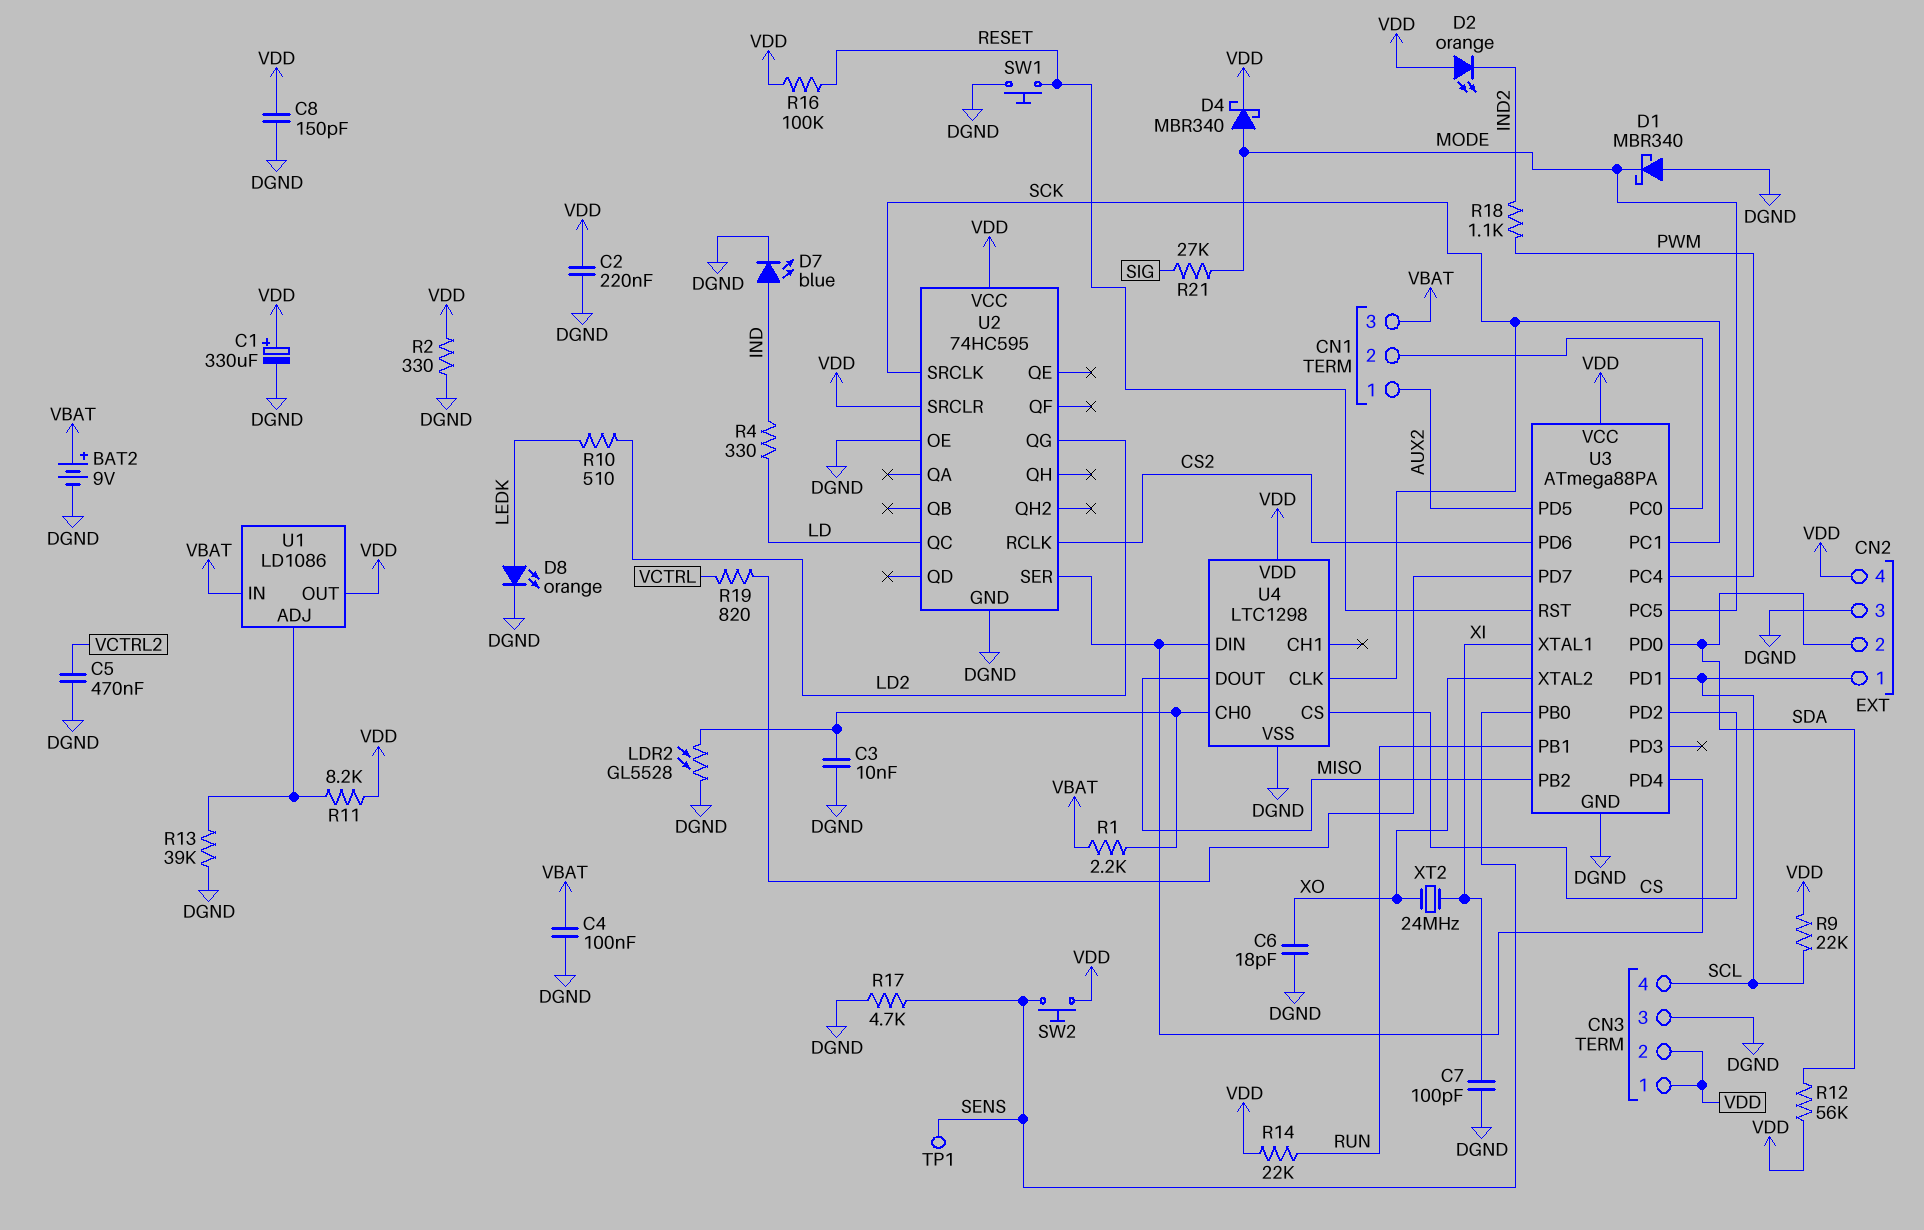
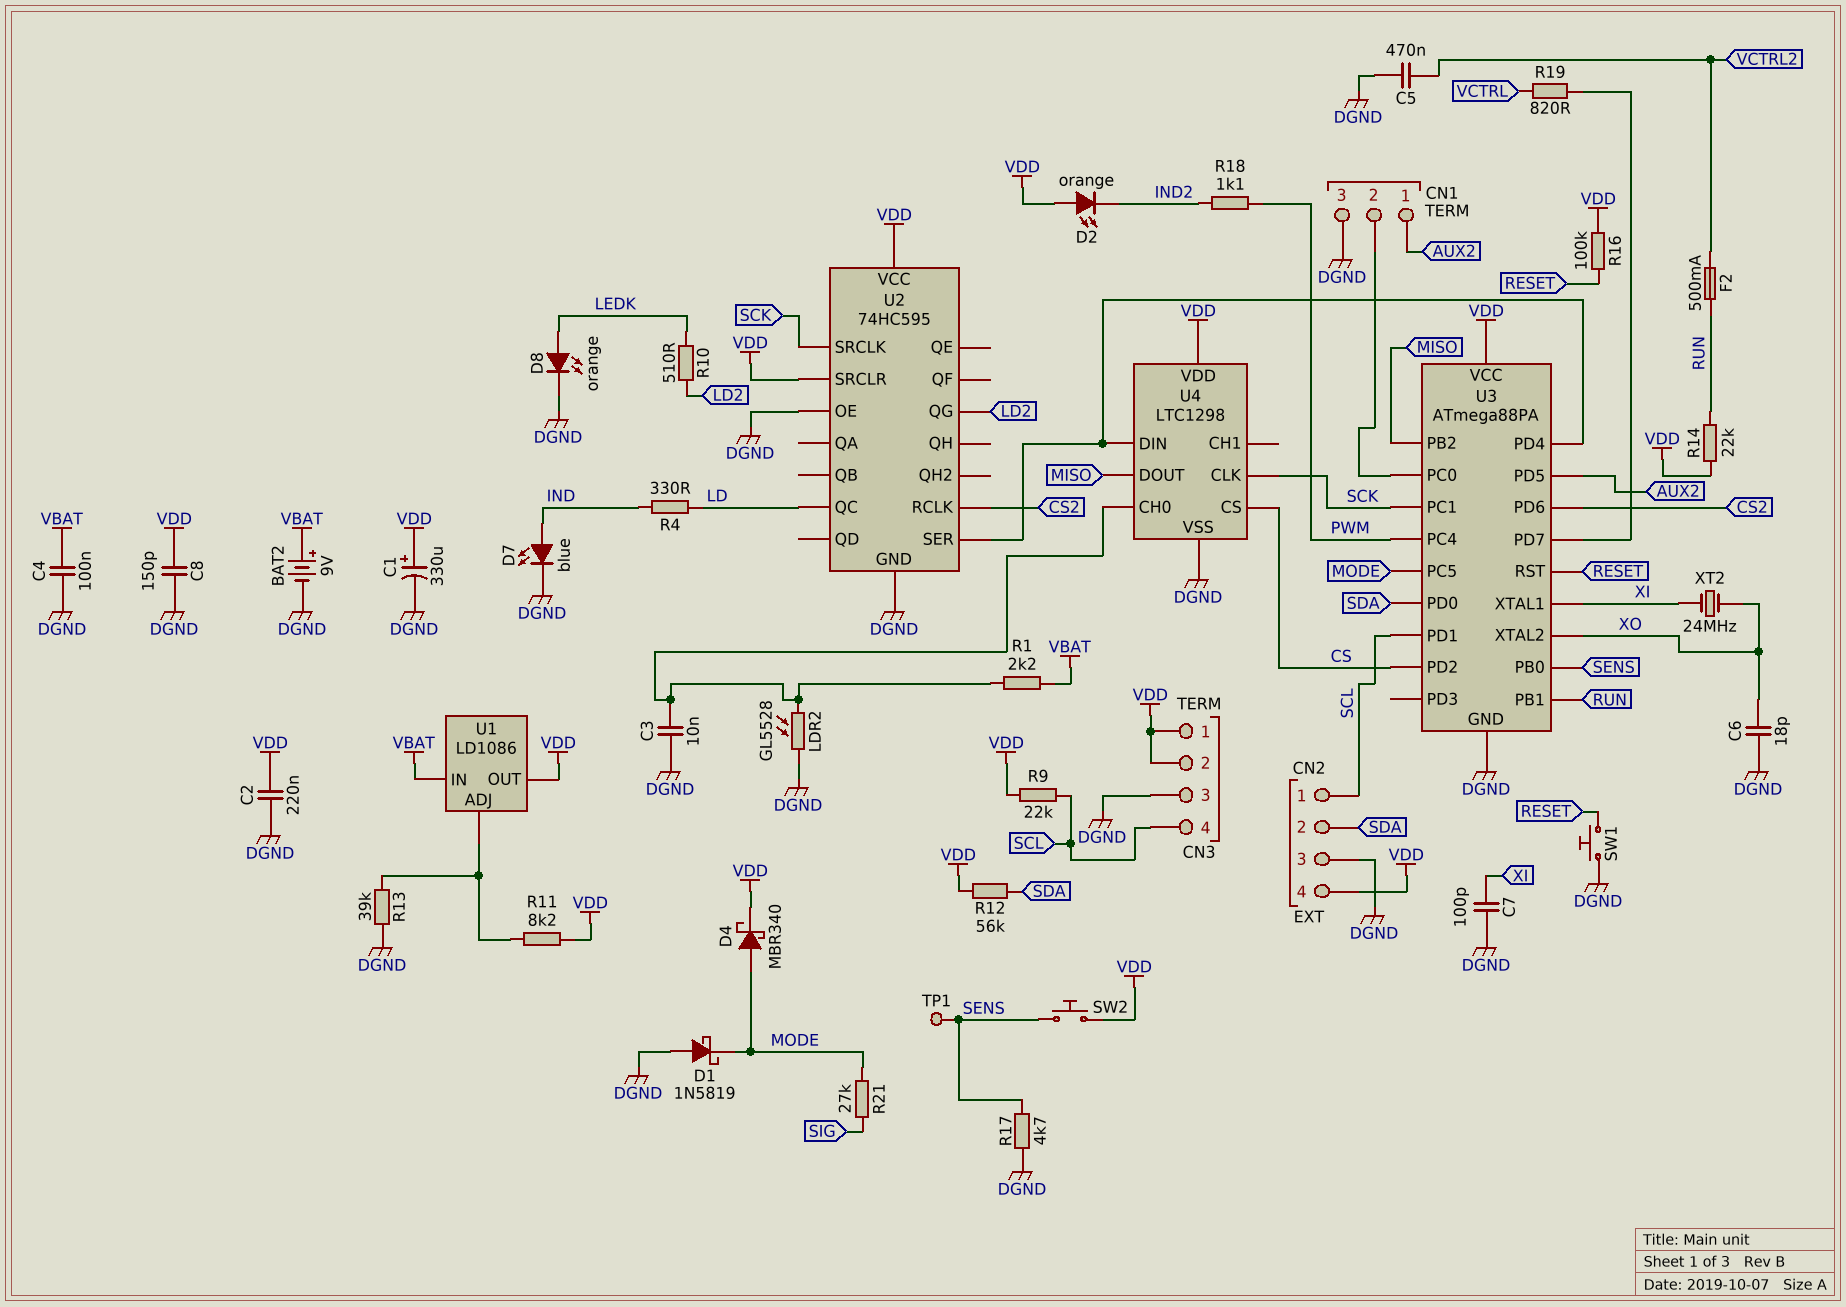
CN1 pin 3: VBAT -> DGND
D1: schottky MBR340 (A DGND, K MODE) -> schottky 1N5819 (A DGND, K MODE)
F2: none -> 500mA (RUN, VCTRL2)
R2: 330 (DGND, VDD) -> none

